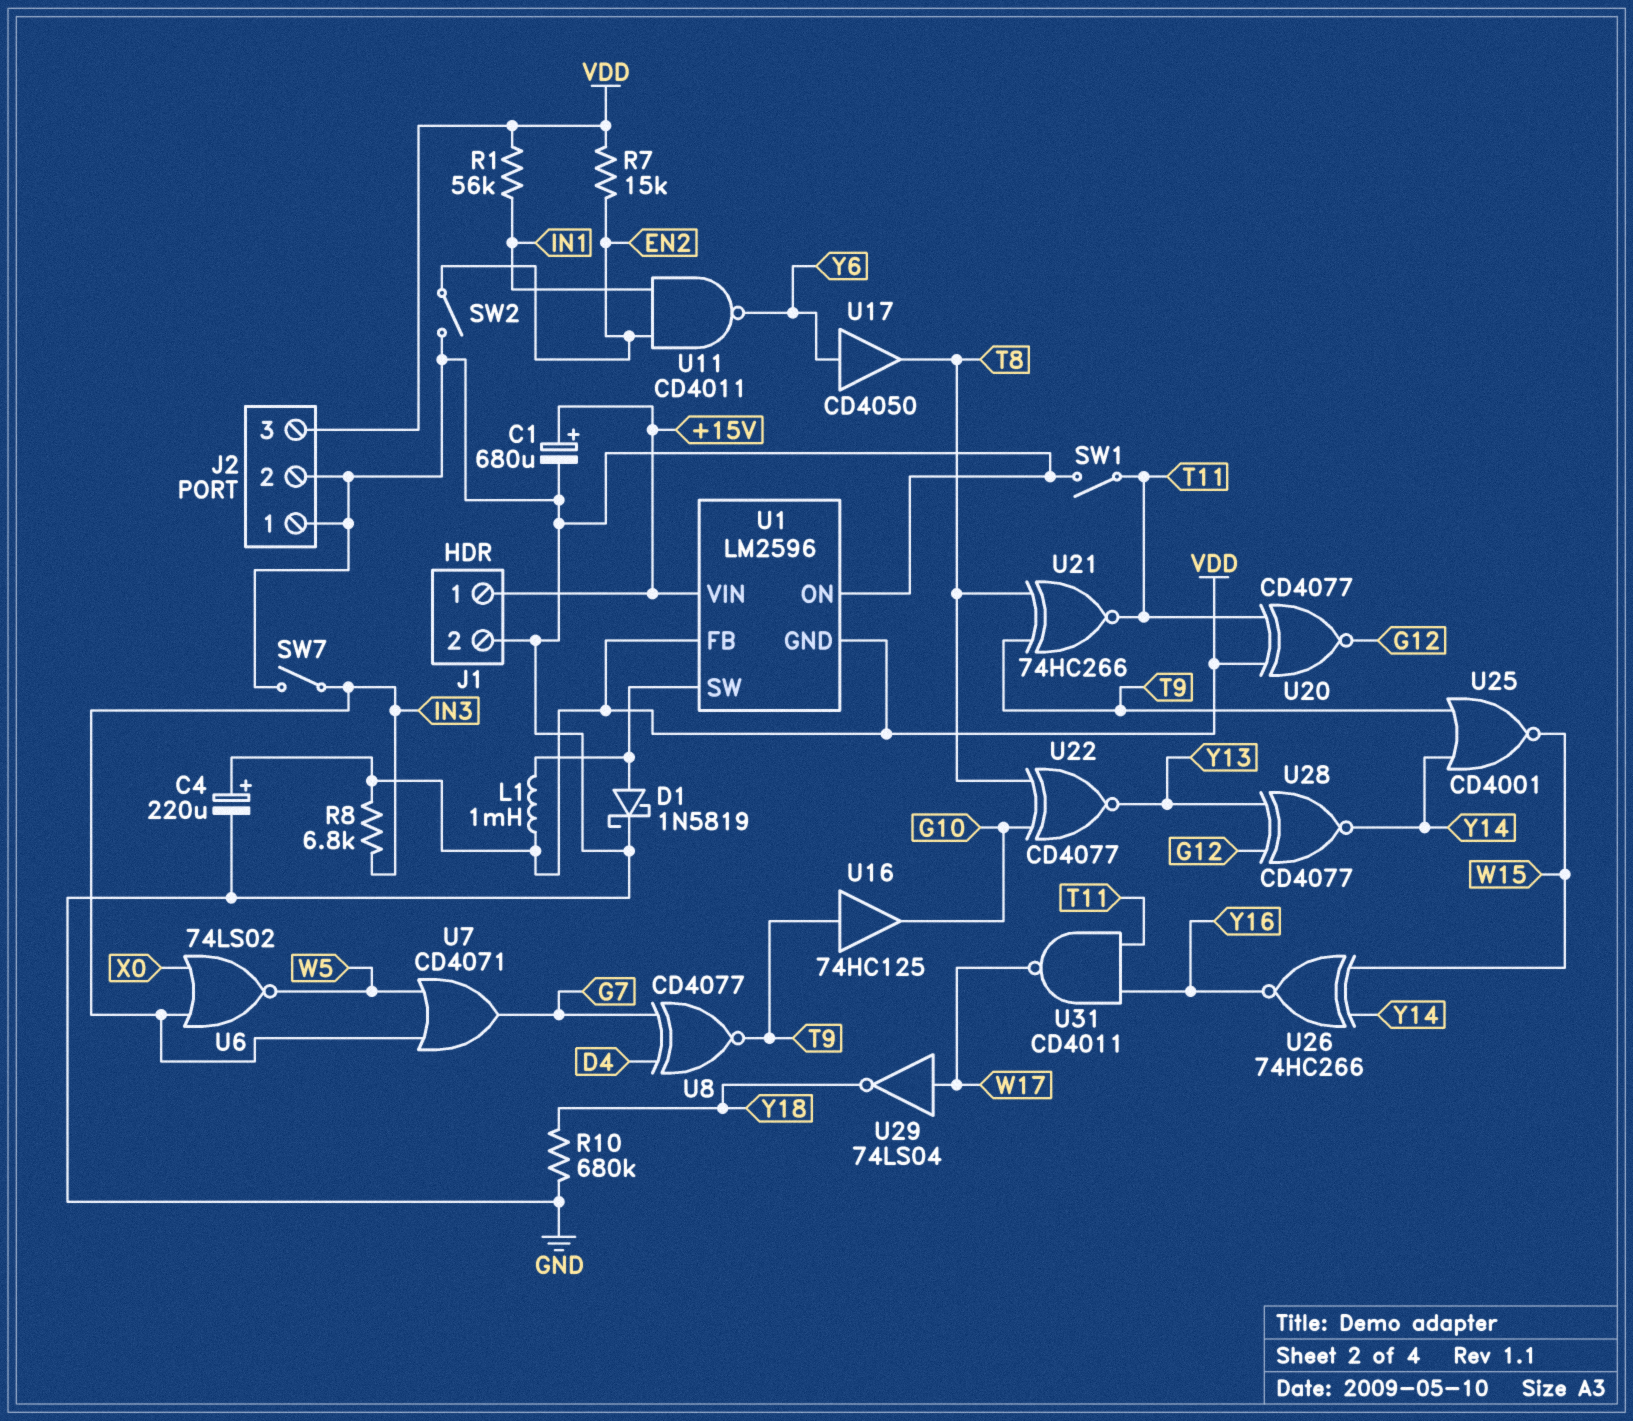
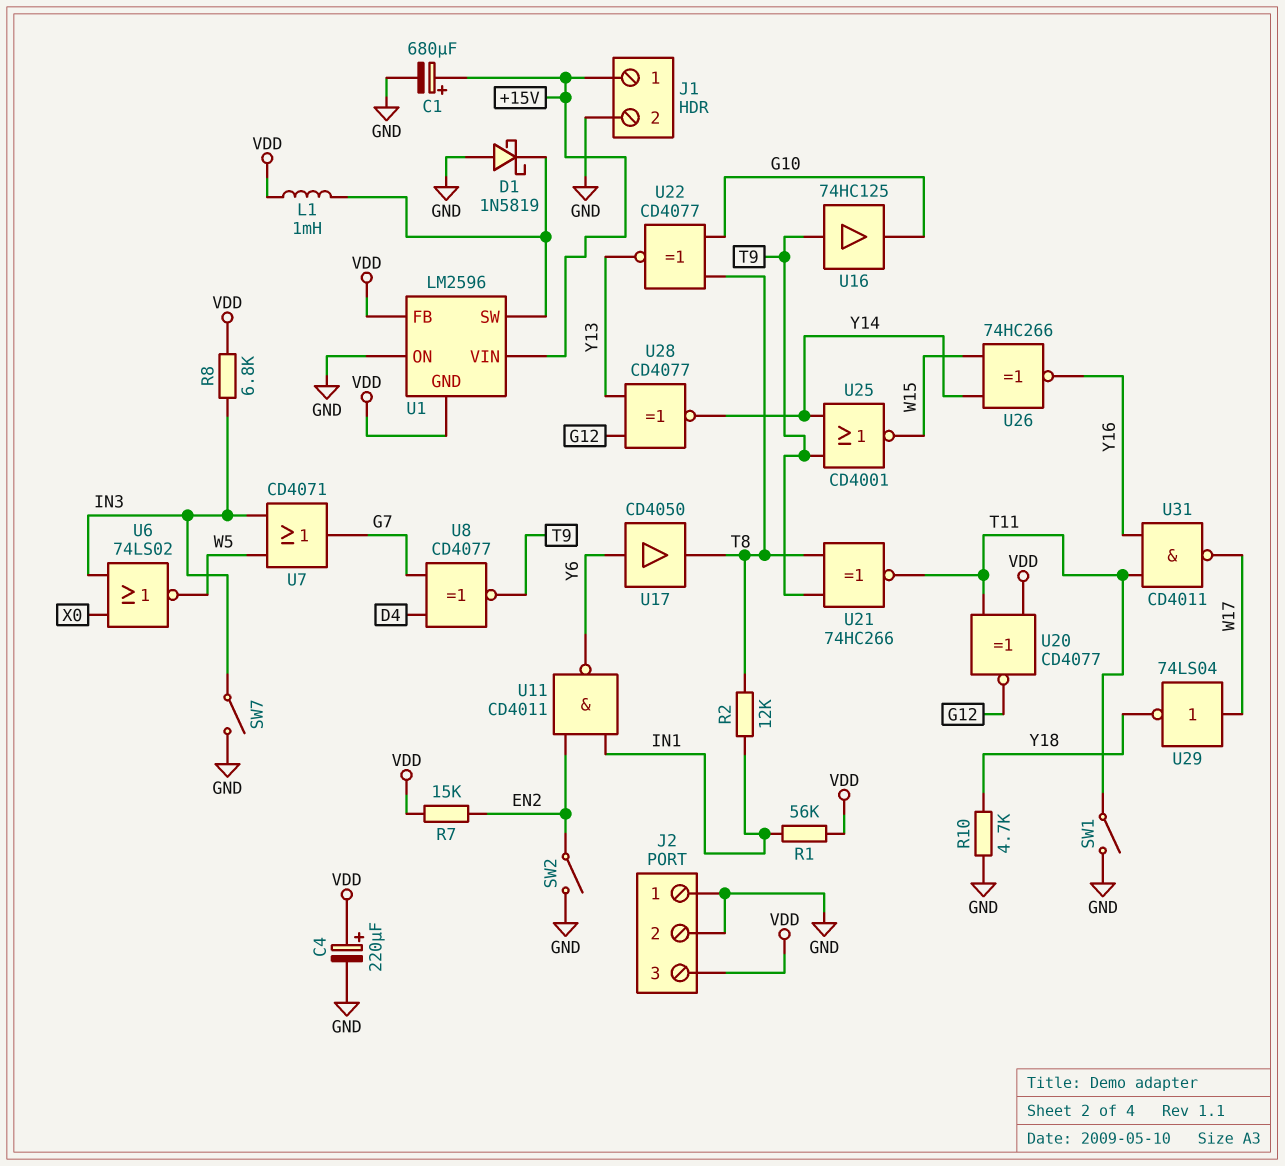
D1: schottky 1N5819 (A U1/SW, K GND) -> schottky 1N5819 (A GND, K U1/SW)
R2: none -> 12k (IN1, T8)
R10: 680k (GND, Y18) -> 4.7k (GND, Y18)

